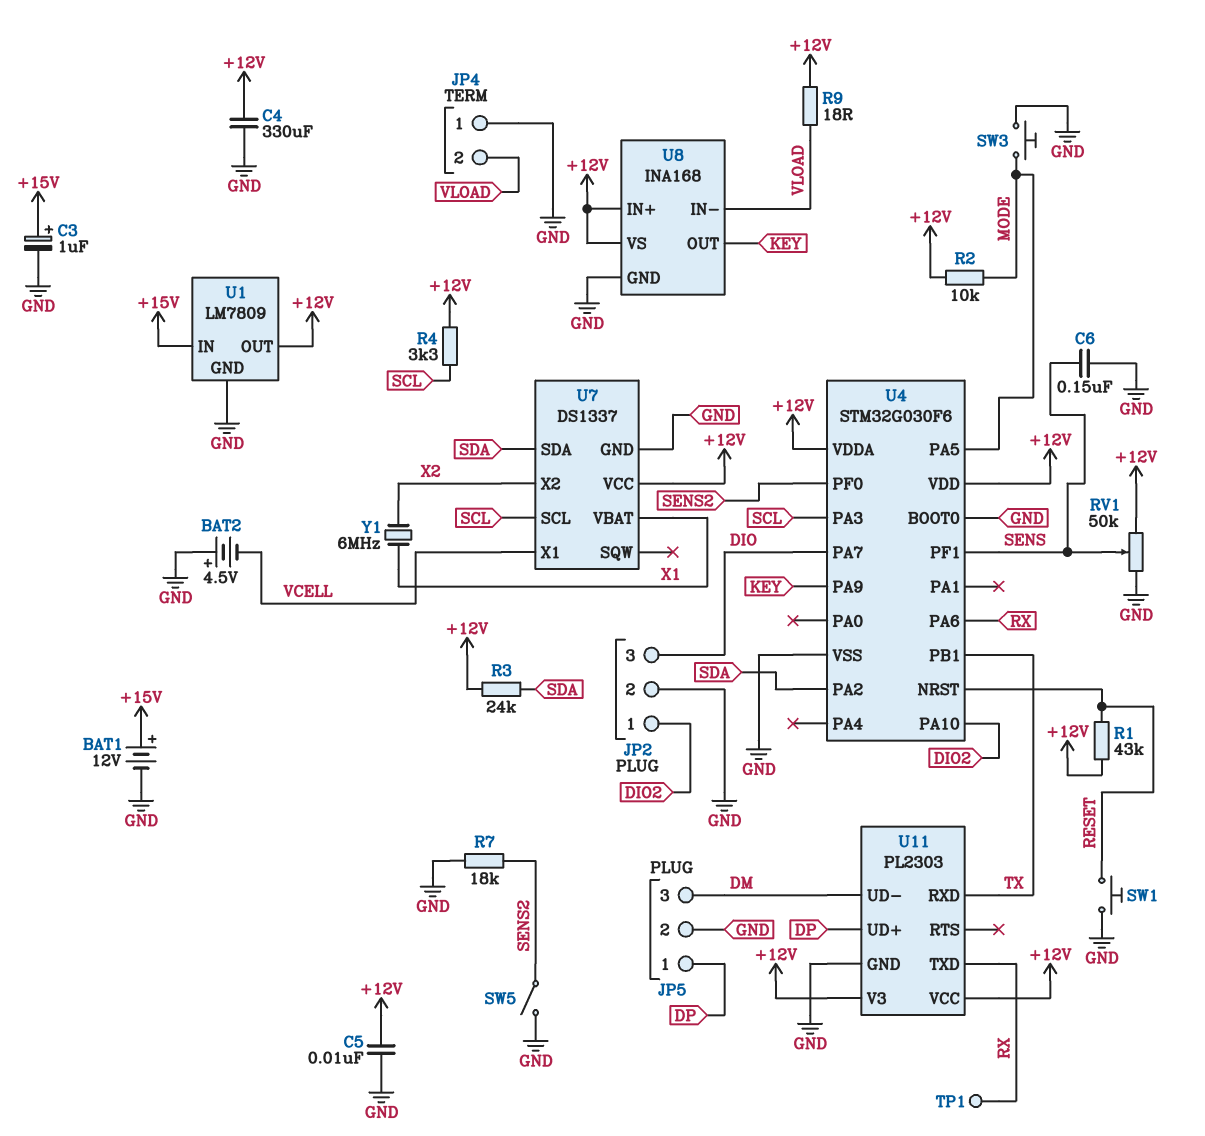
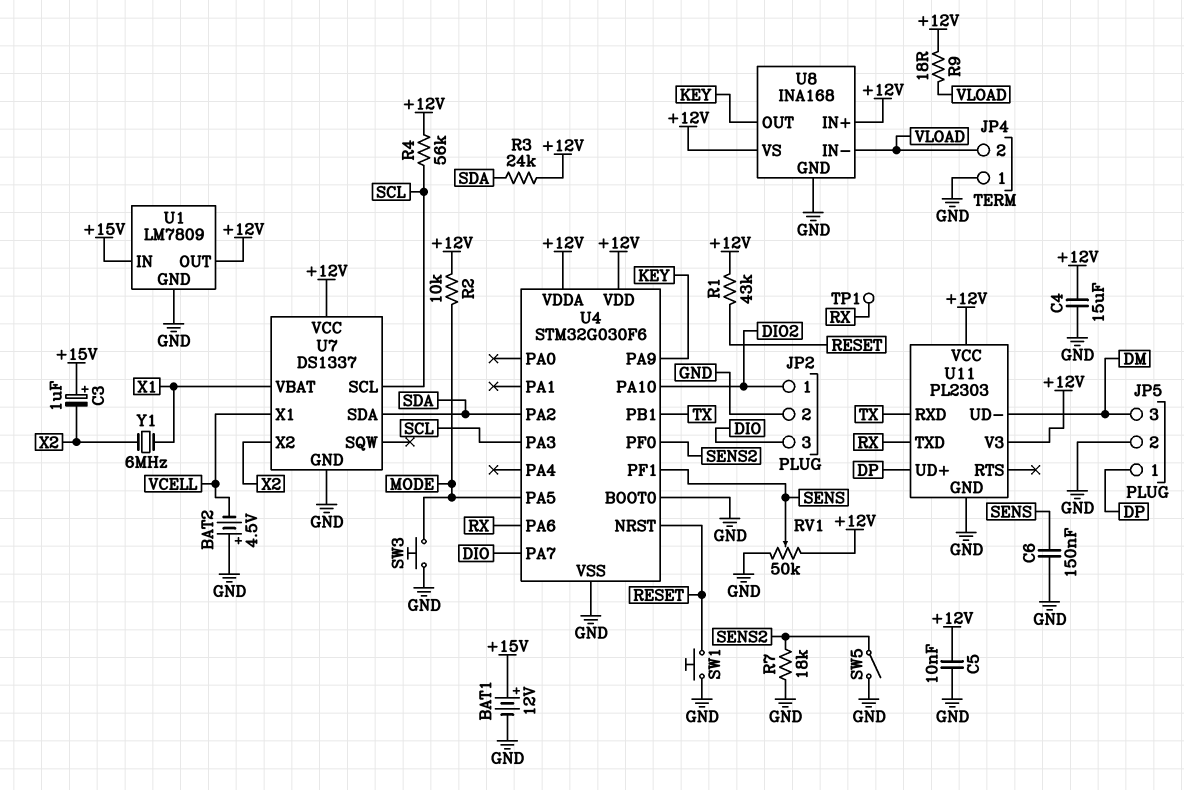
C3: 1uF (plus +15V, minus GND) -> 1uF (plus +15V, minus X2)
C4: 330uF (+12V, GND) -> 15uF (+12V, GND)
R4: 3.3k (+12V, SCL) -> 56k (+12V, SCL)

